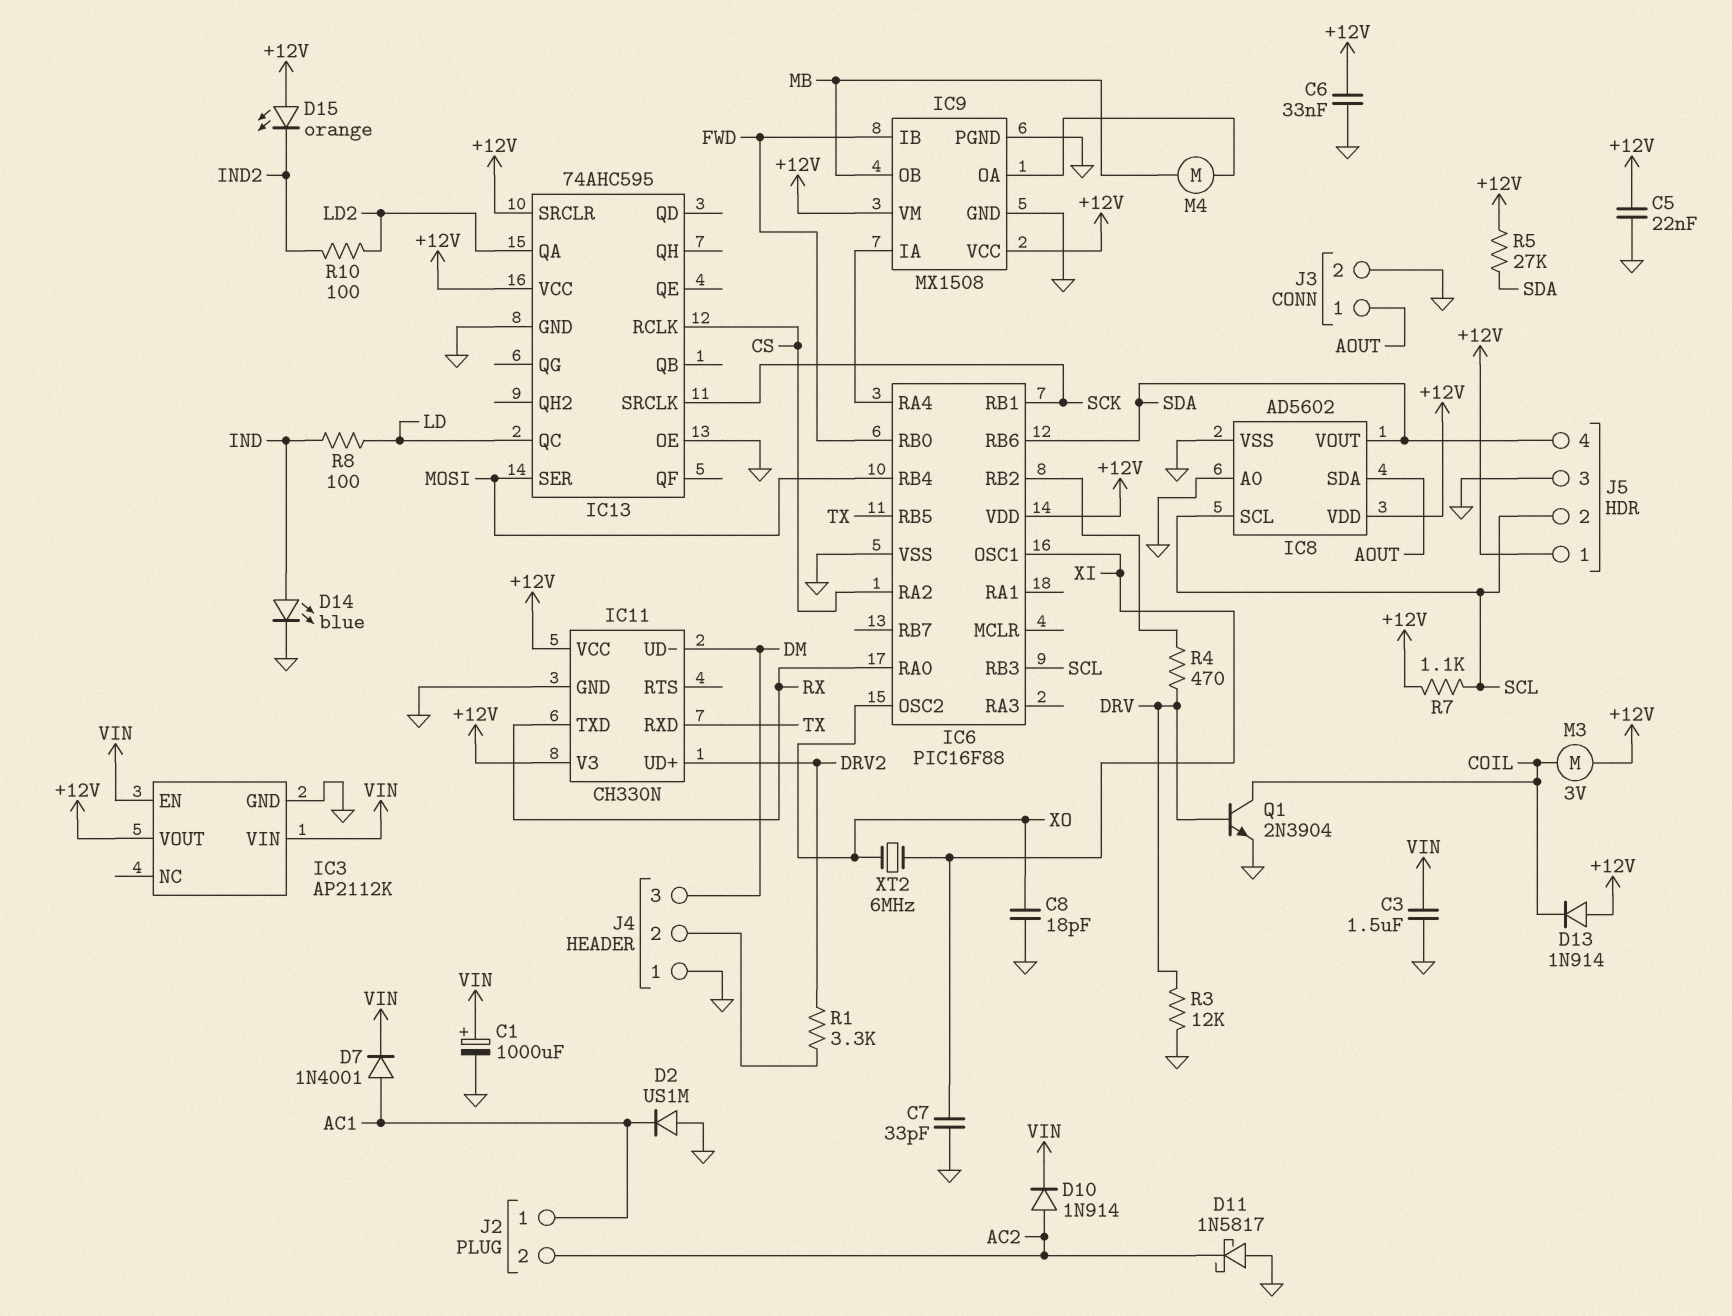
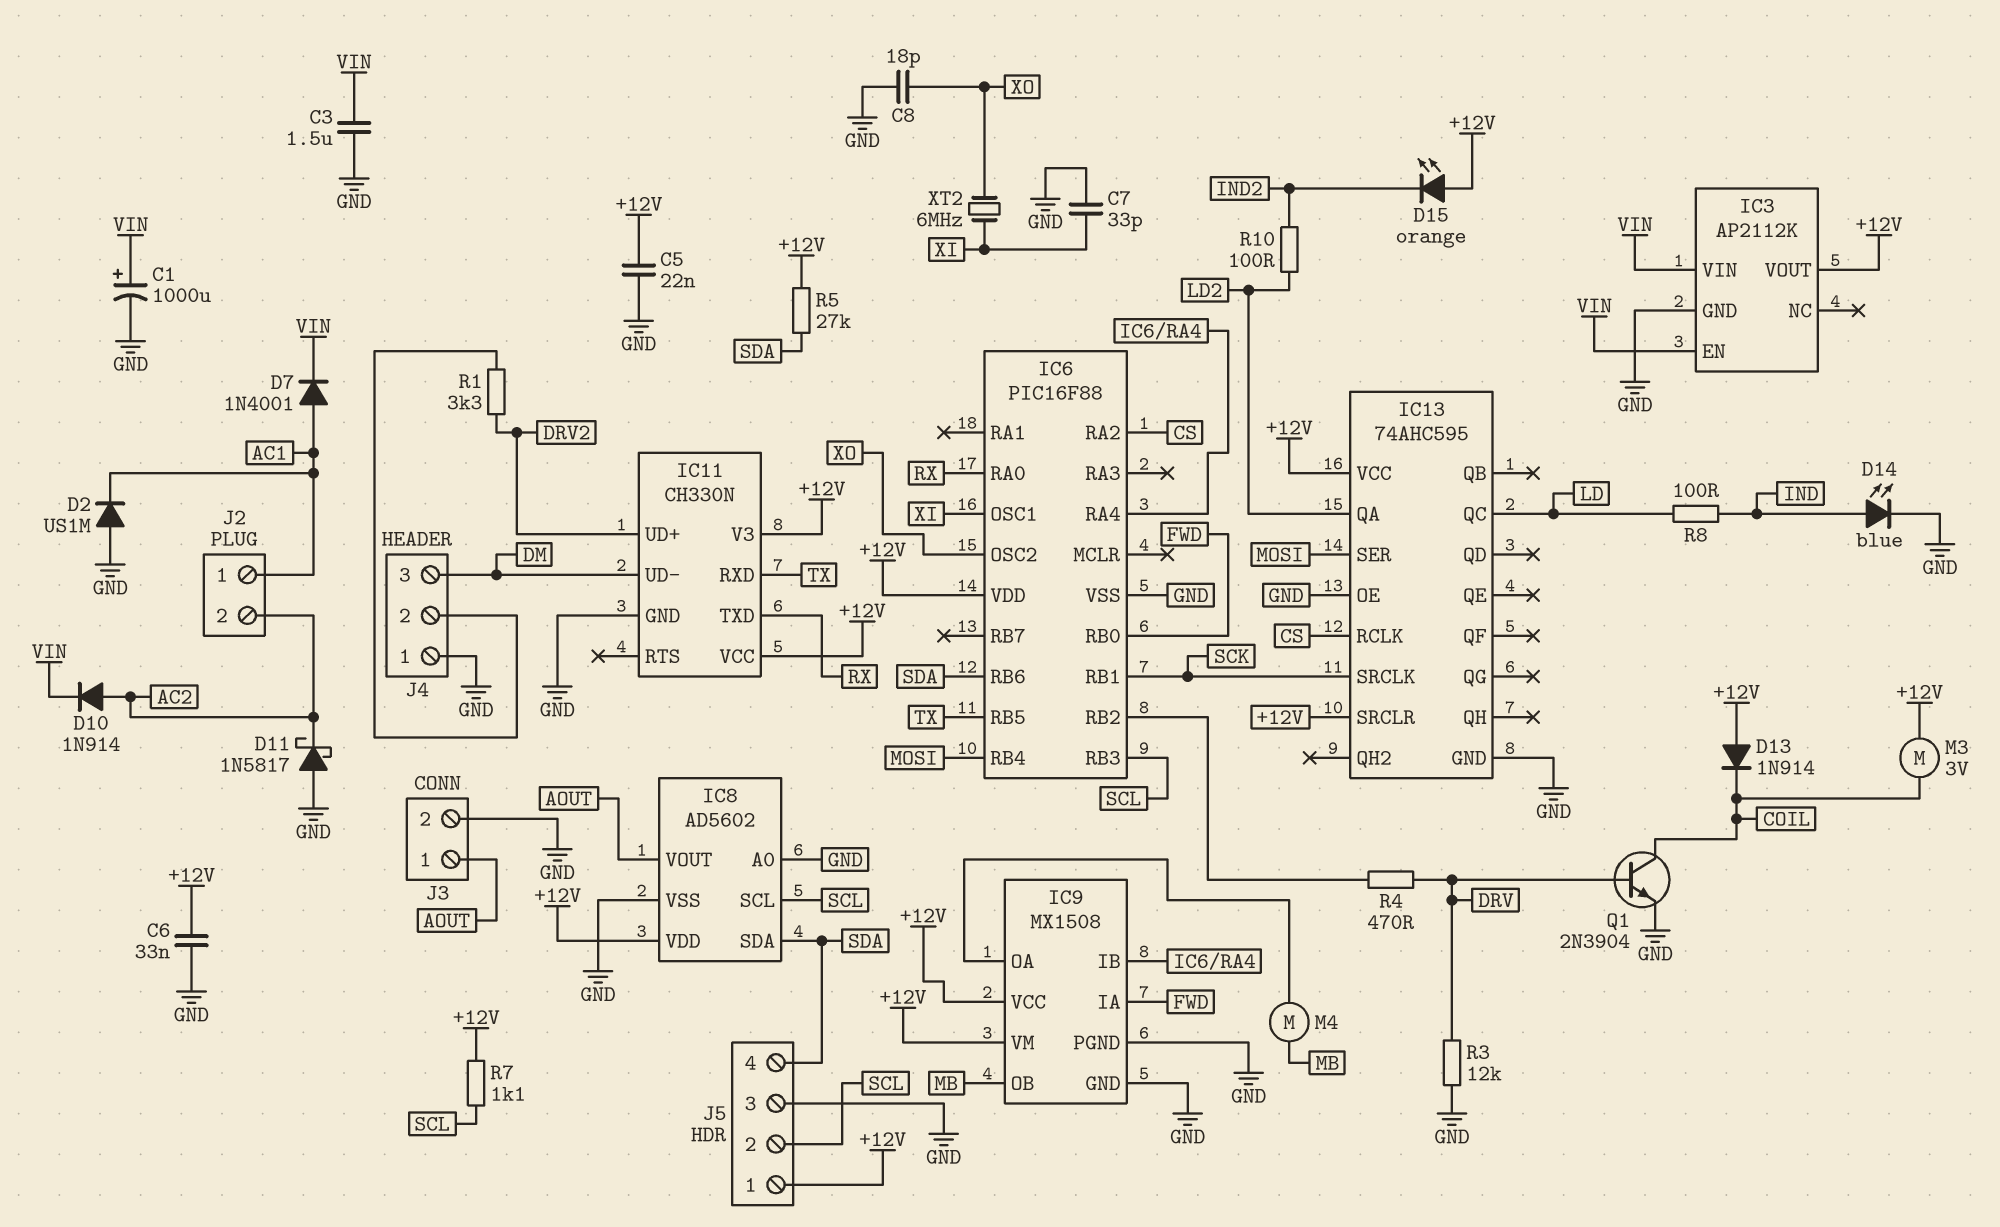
IC8 pin SDA: AOUT -> SDA
IC8 pin VOUT: SDA -> AOUT
IC9 pin IA: IC6/RA4 -> FWD
IC9 pin IB: FWD -> IC6/RA4

